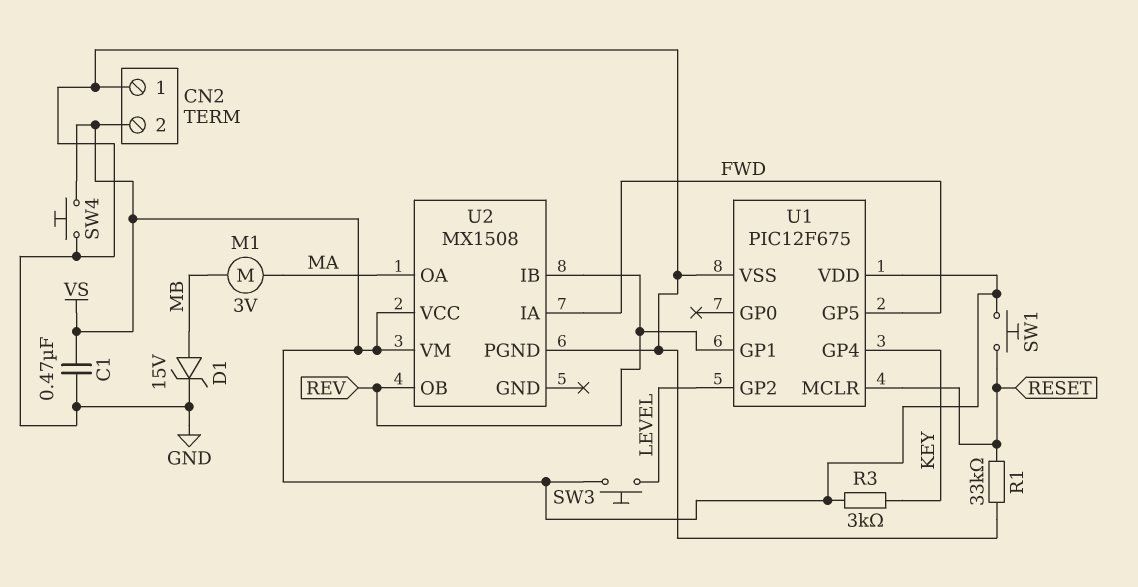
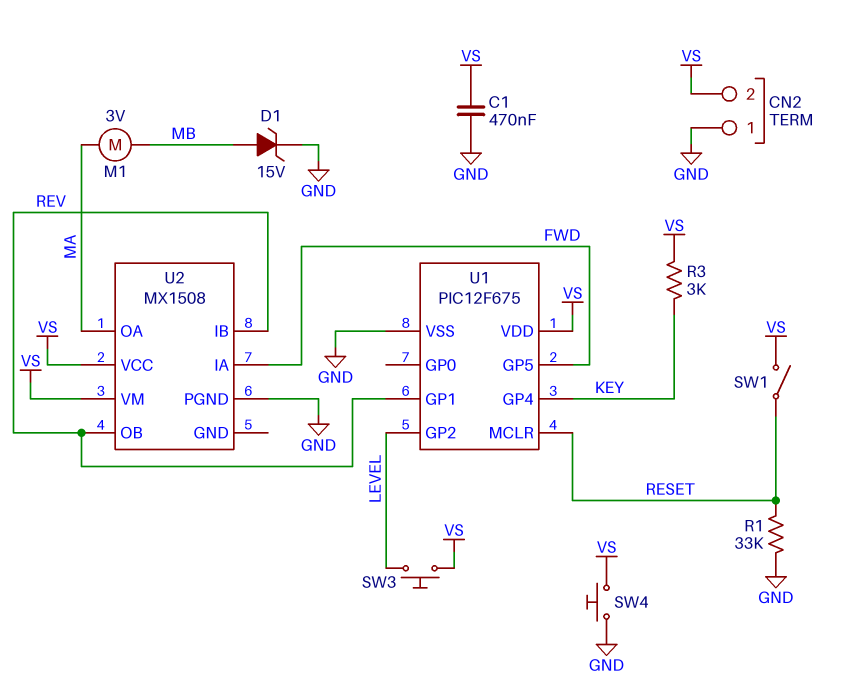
SW1: button (RESET, VS) -> switch (RESET, VS)

